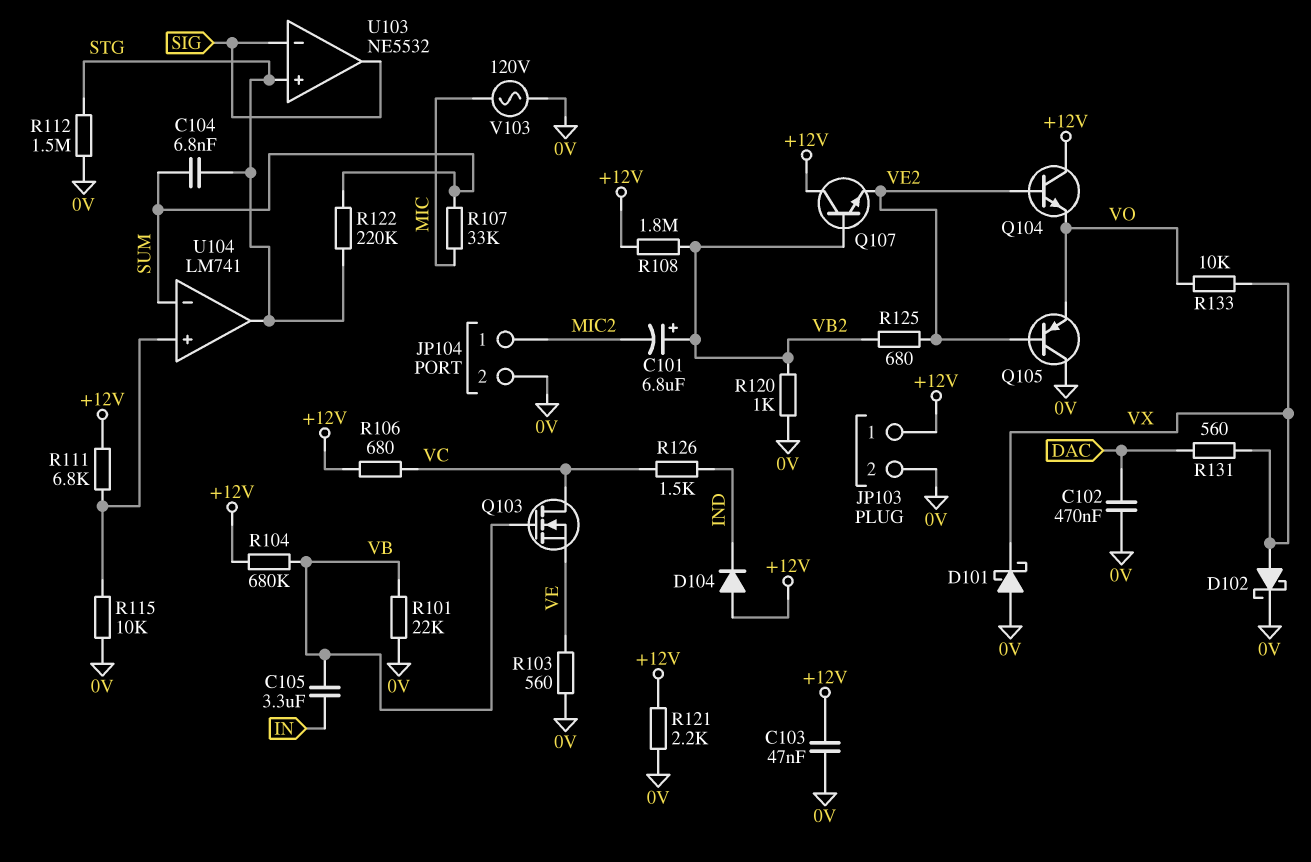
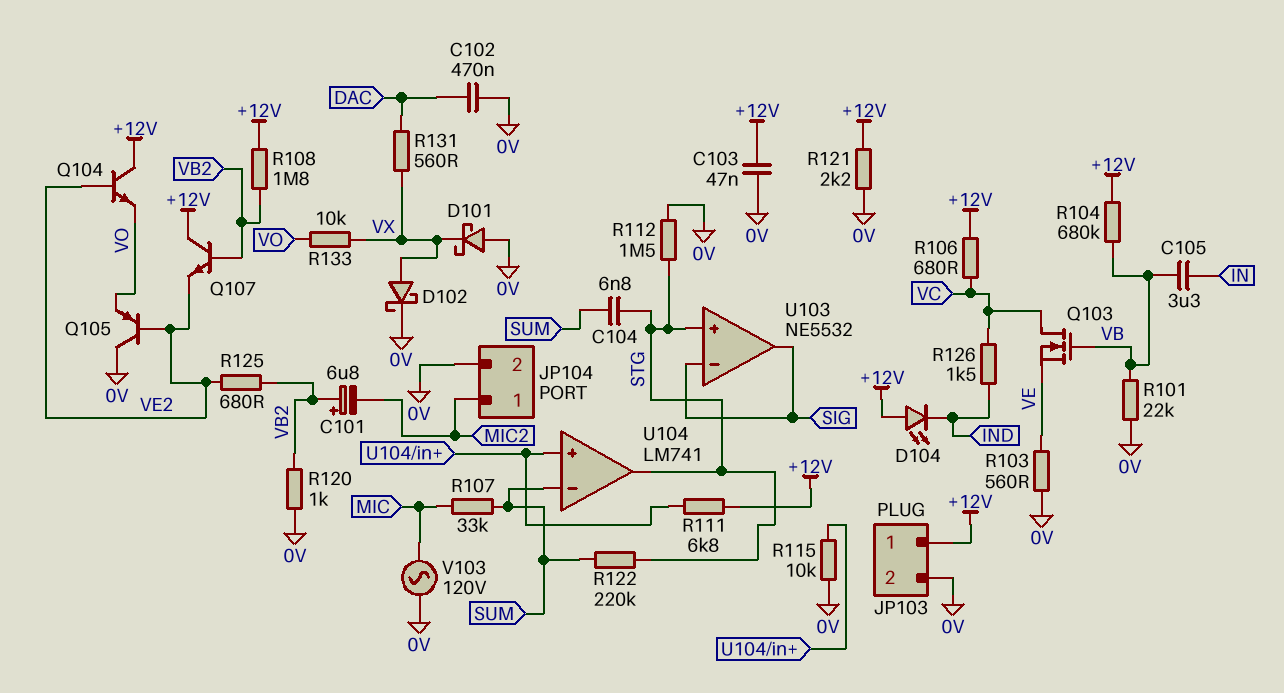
D104: diode (A +12V, K IND) -> LED (A +12V, K IND)

